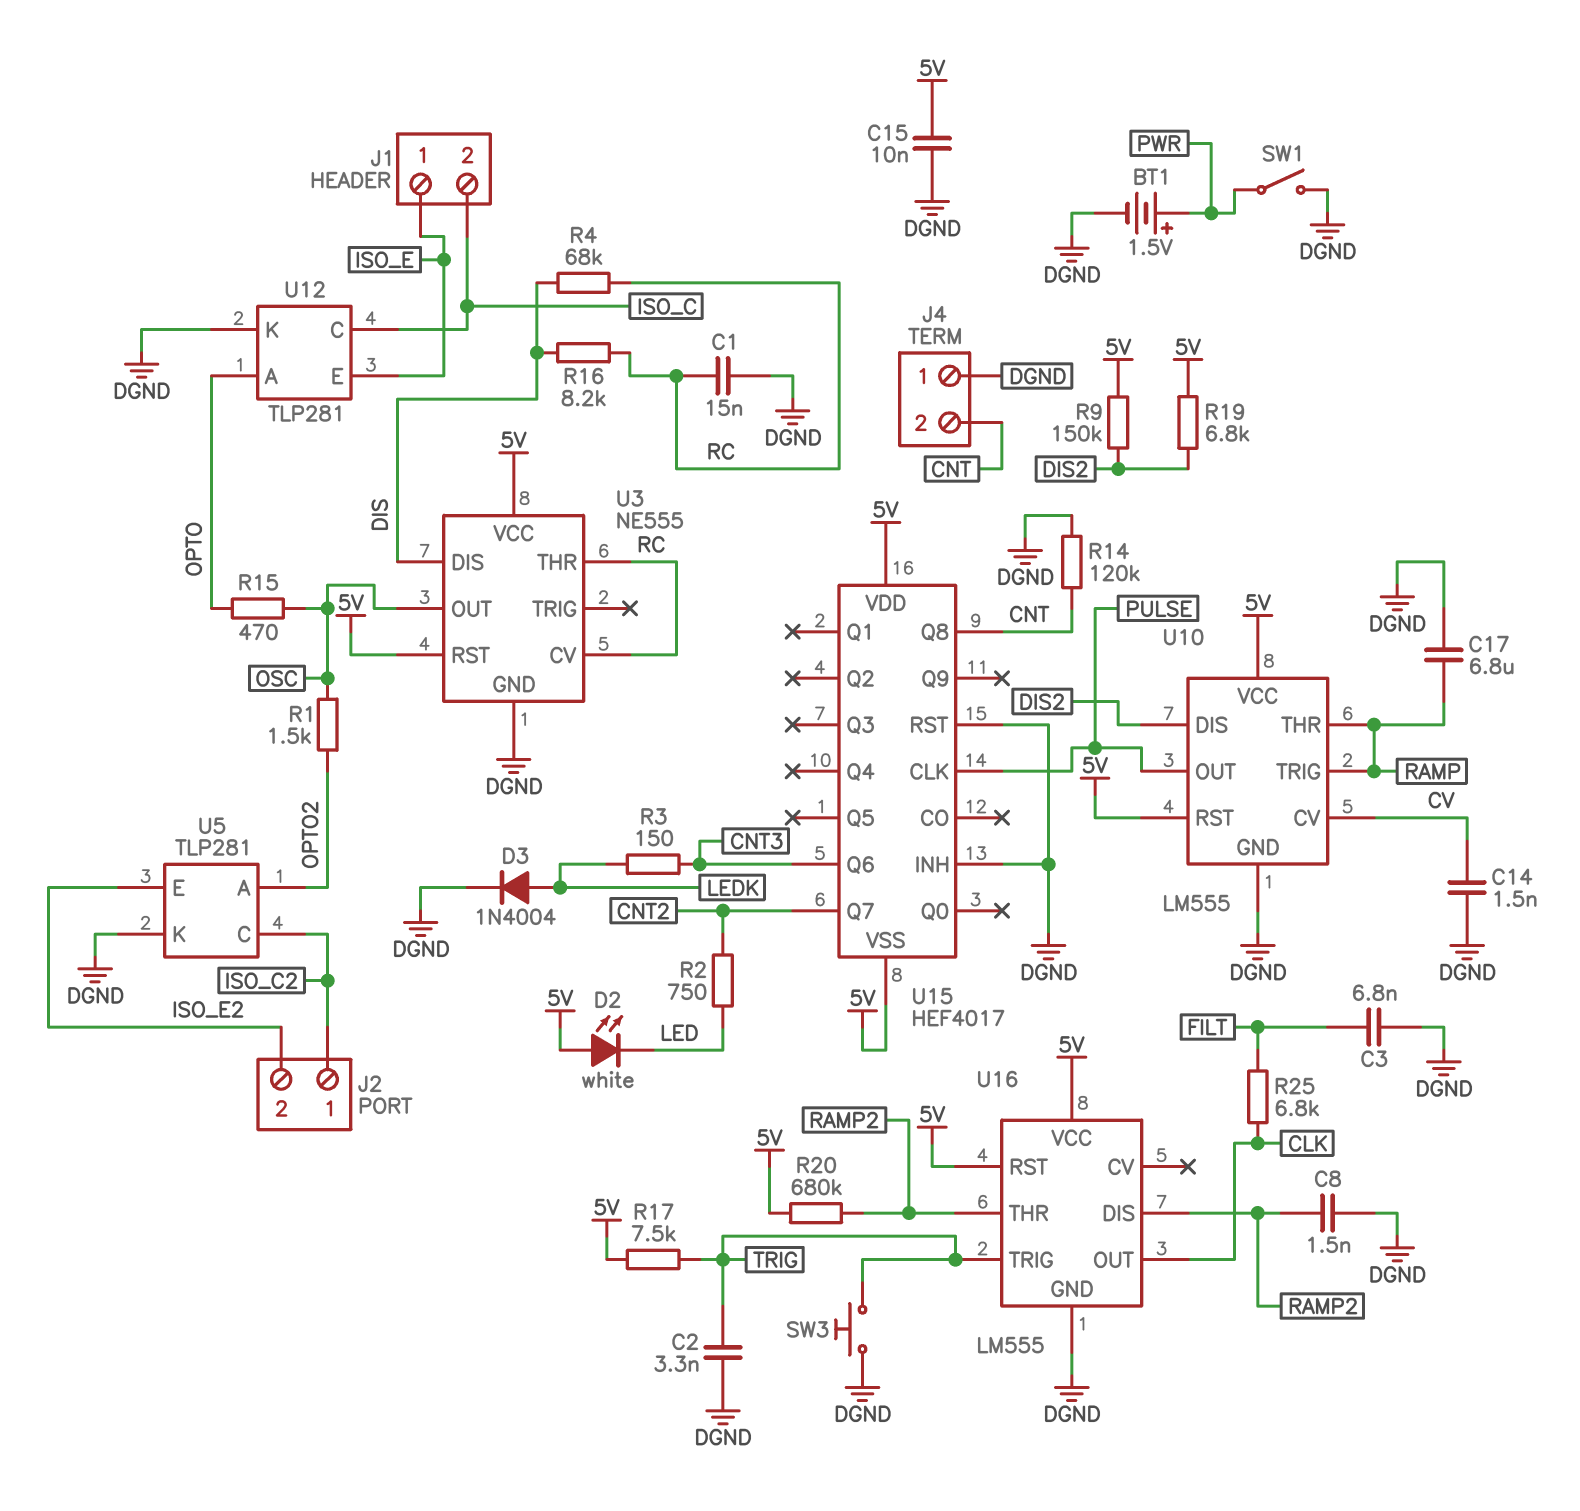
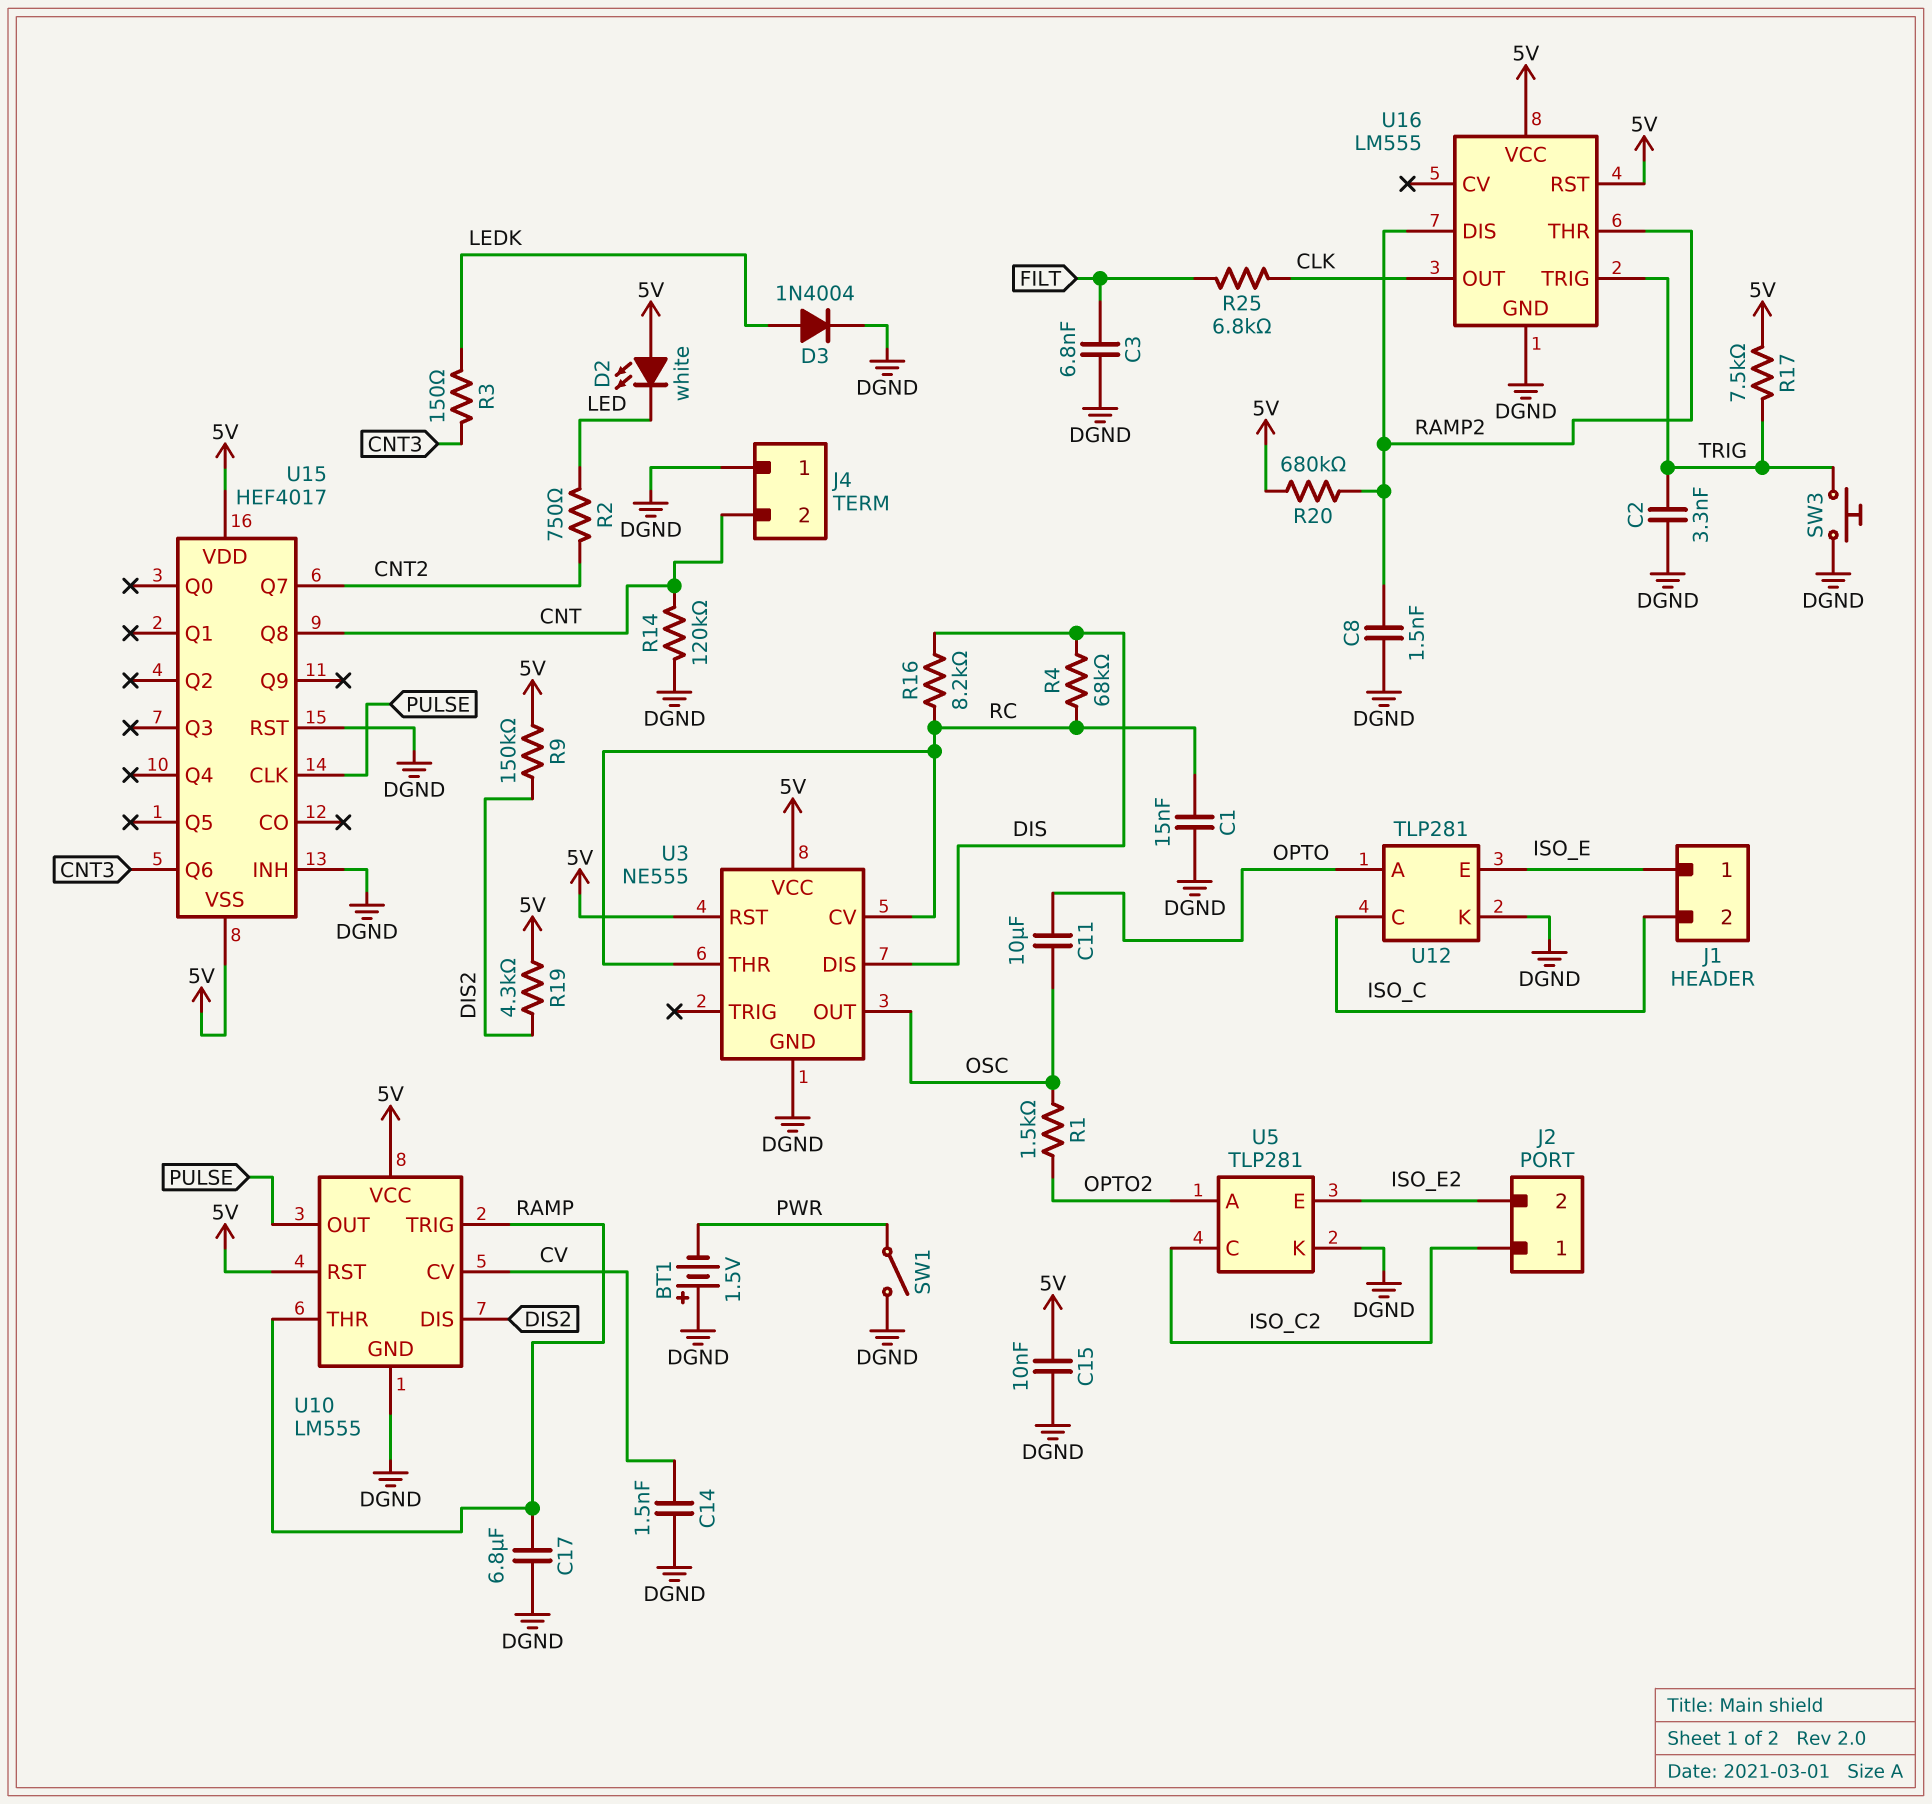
BT1: 1.5V (plus PWR, minus DGND) -> 1.5V (plus DGND, minus PWR)
C11: none -> 10uF (OPTO, OSC)
R15: 470 (OPTO, OSC) -> none
R19: 6.8k (5V, DIS2) -> 4.3k (5V, DIS2)

